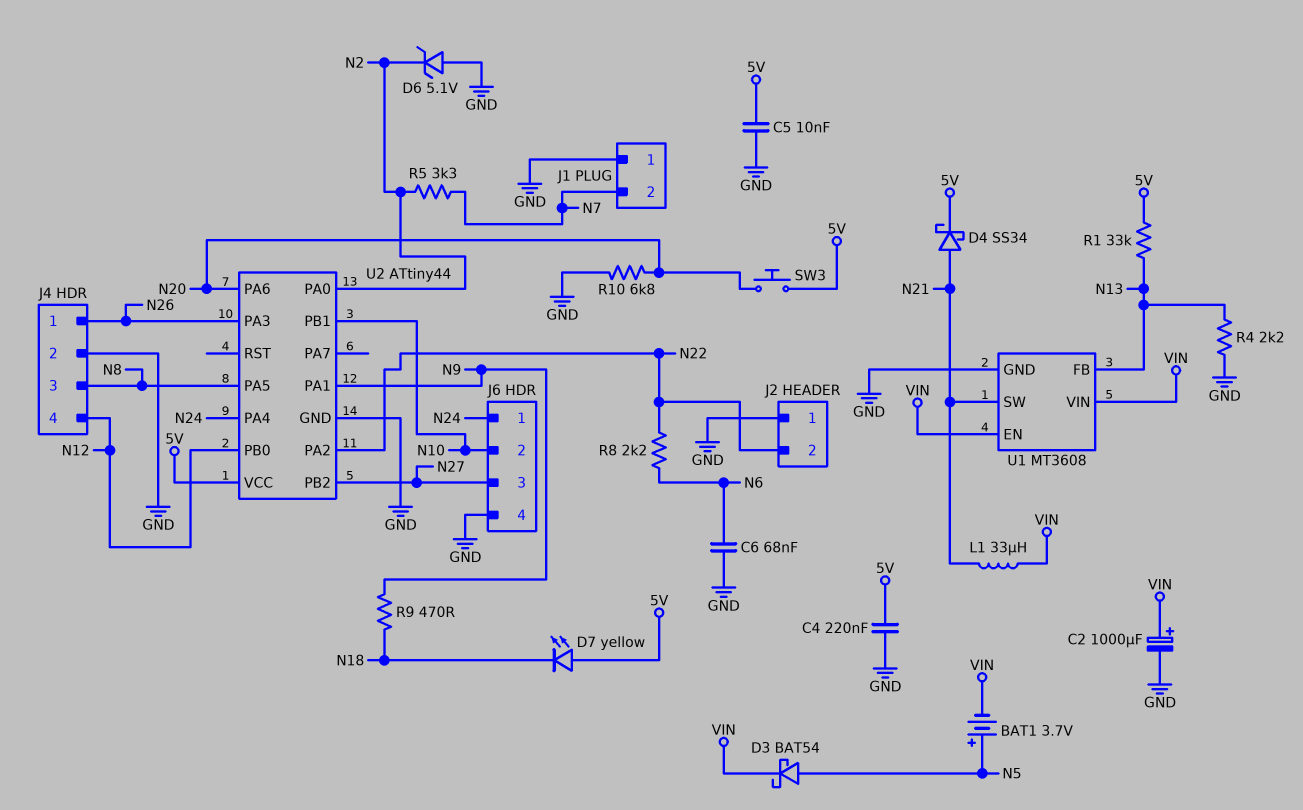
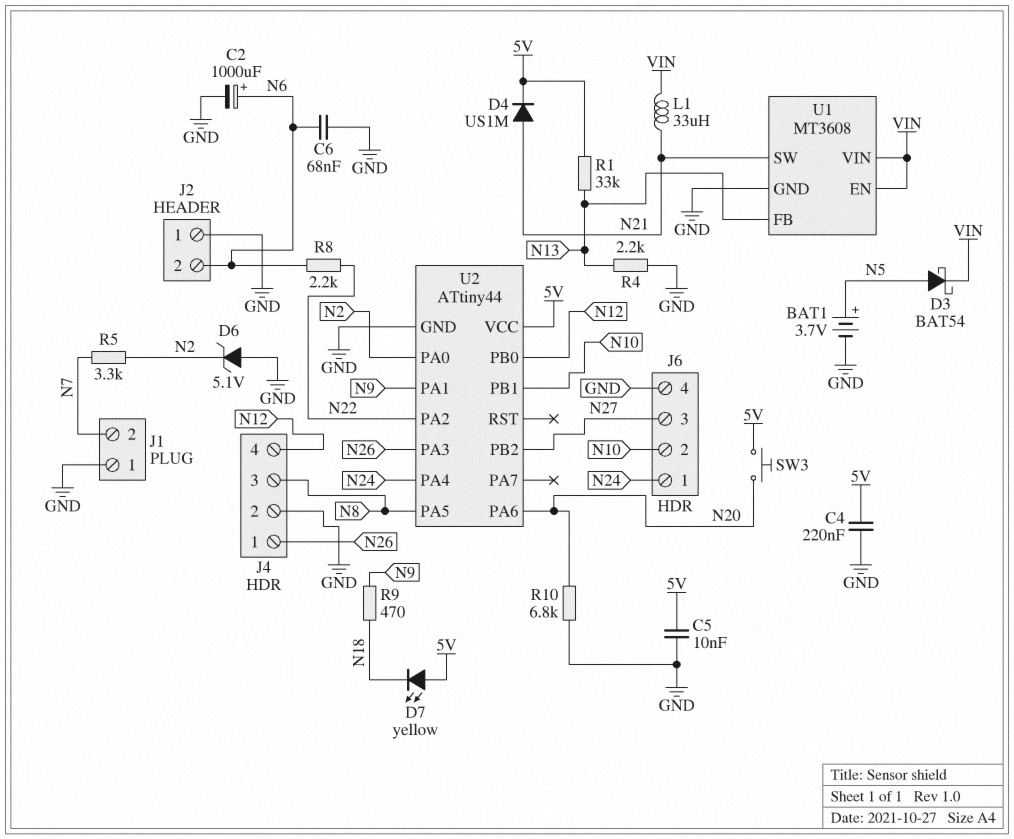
BAT1: 3.7V (plus N5, minus VIN) -> 3.7V (plus N5, minus GND)
C2: 1000uF (plus VIN, minus GND) -> 1000uF (plus N6, minus GND)
D4: schottky SS34 (A N21, K 5V) -> diode US1M (A N21, K 5V)
J2 pin 2: N22 -> N6

